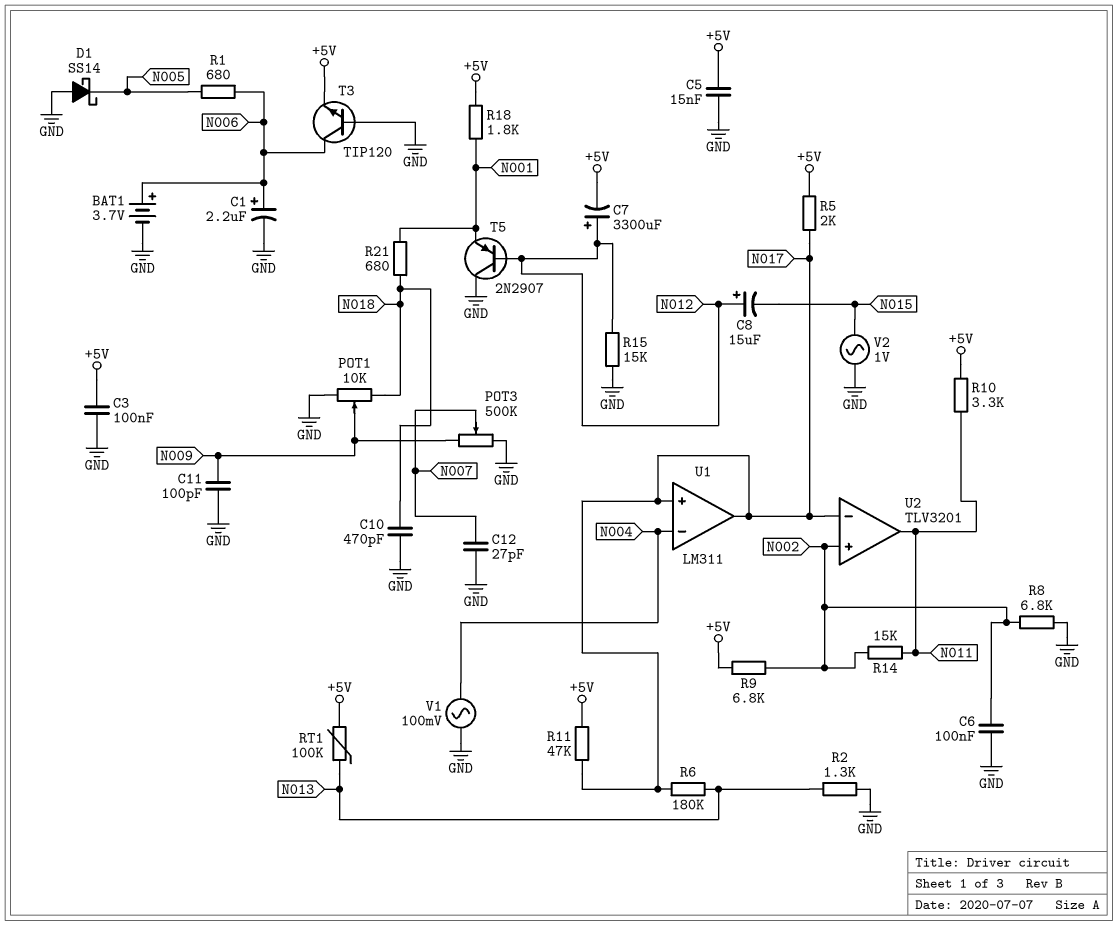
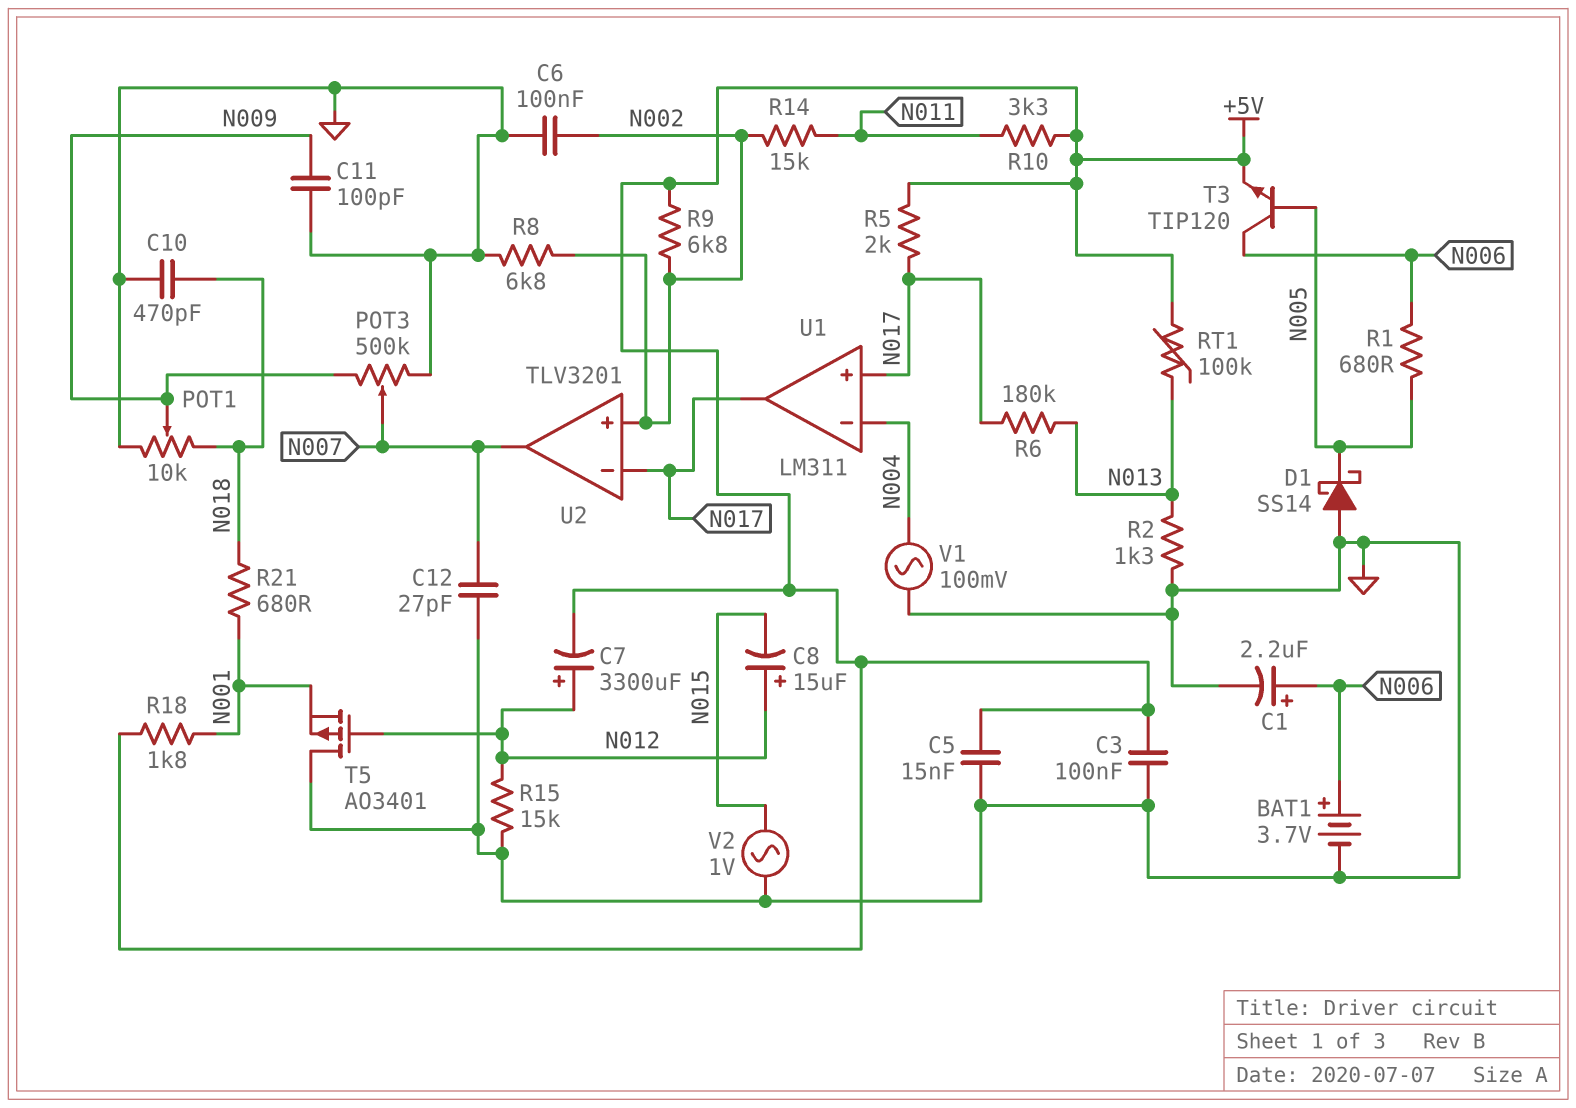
R11: 47k (+5V, N017) -> none
T3: NPN TIP120 (B GND, C N006, E +5V) -> NPN TIP120 (B N005, C N006, E +5V)
T5: PNP 2N2907 (B N012, C GND, E N001) -> PMOS AO3401 (G N012, D GND, S N001)
U2 pin out: N011 -> N007

